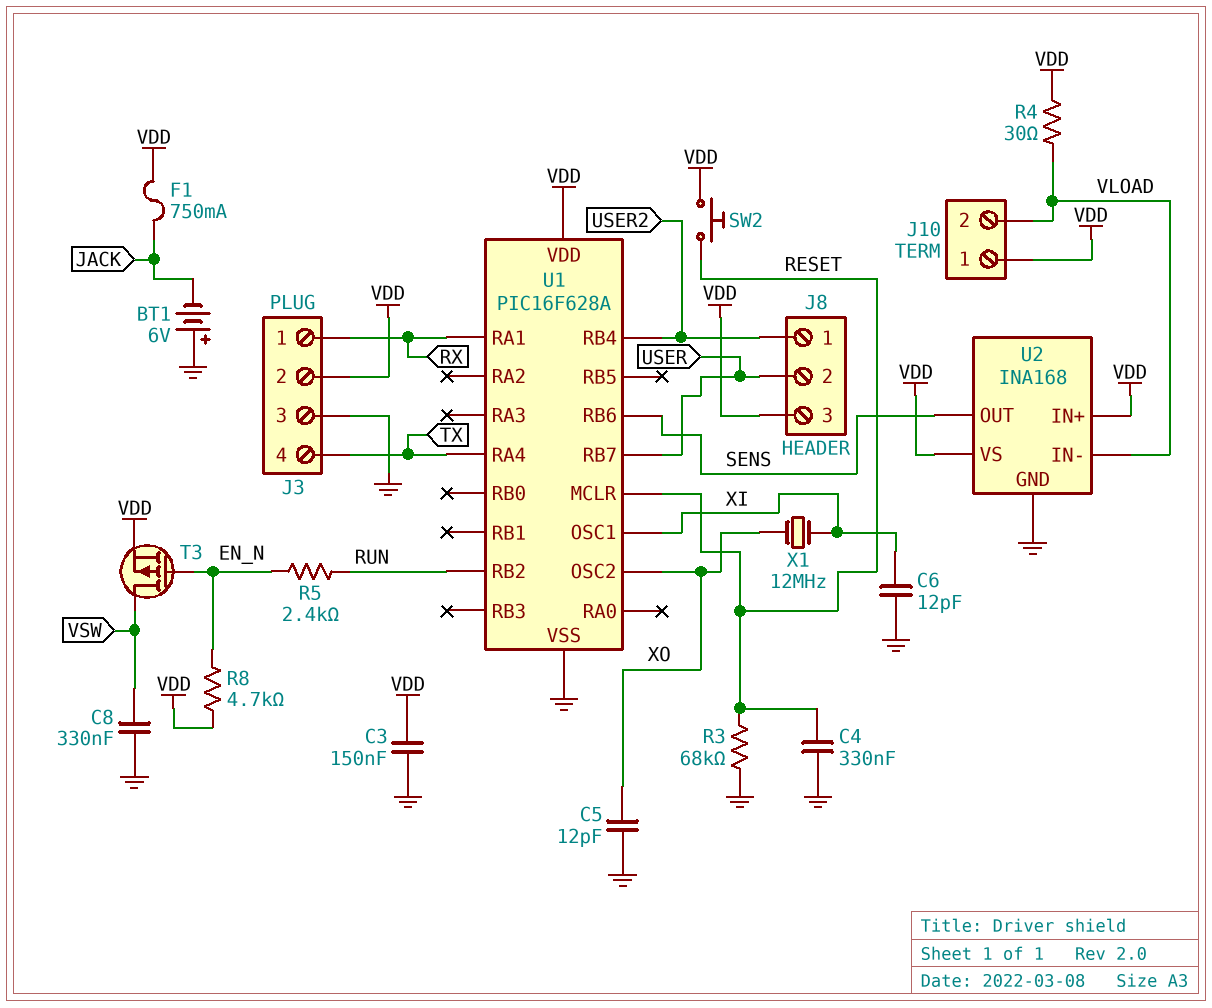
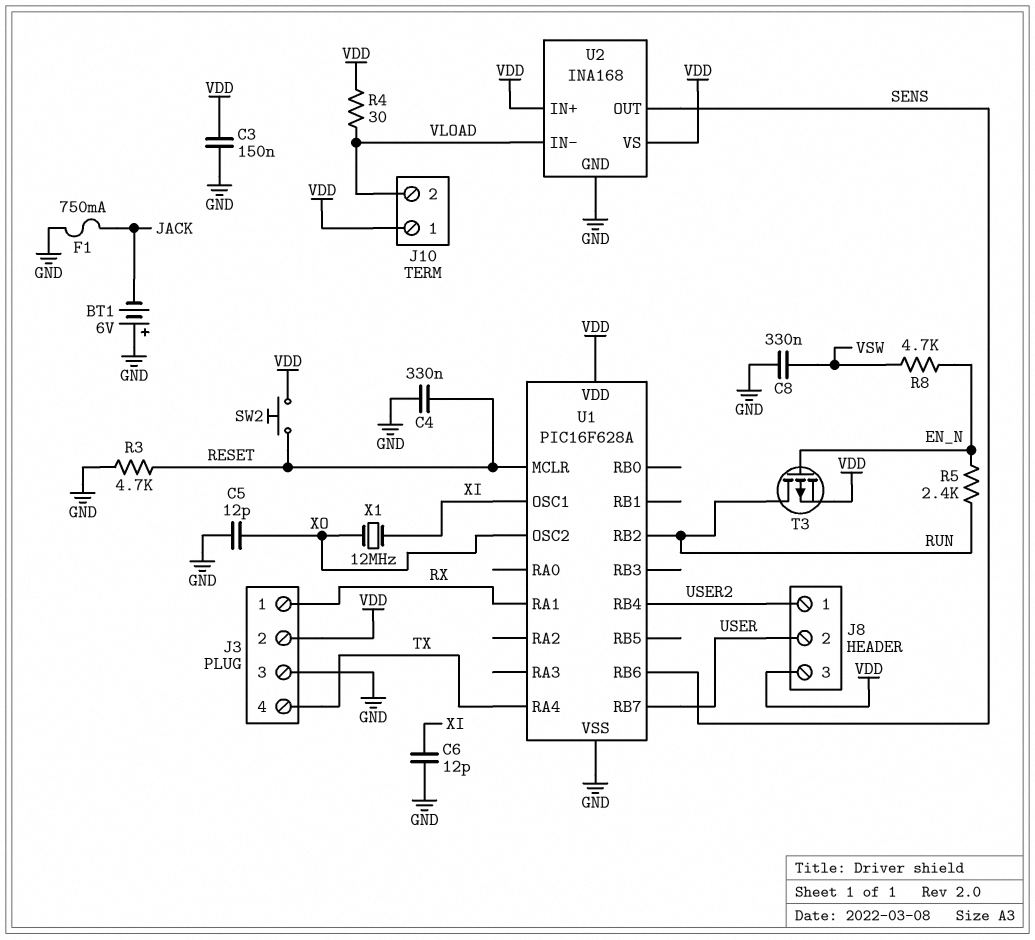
F1: 750mA (JACK, VDD) -> 750mA (GND, JACK)
R3: 68k (GND, RESET) -> 4.7k (GND, RESET)
R8: 4.7k (EN_N, VDD) -> 4.7k (EN_N, VSW)
T3: PMOS (G EN_N, D VSW, S VDD) -> PMOS (G EN_N, D RUN, S VDD)

